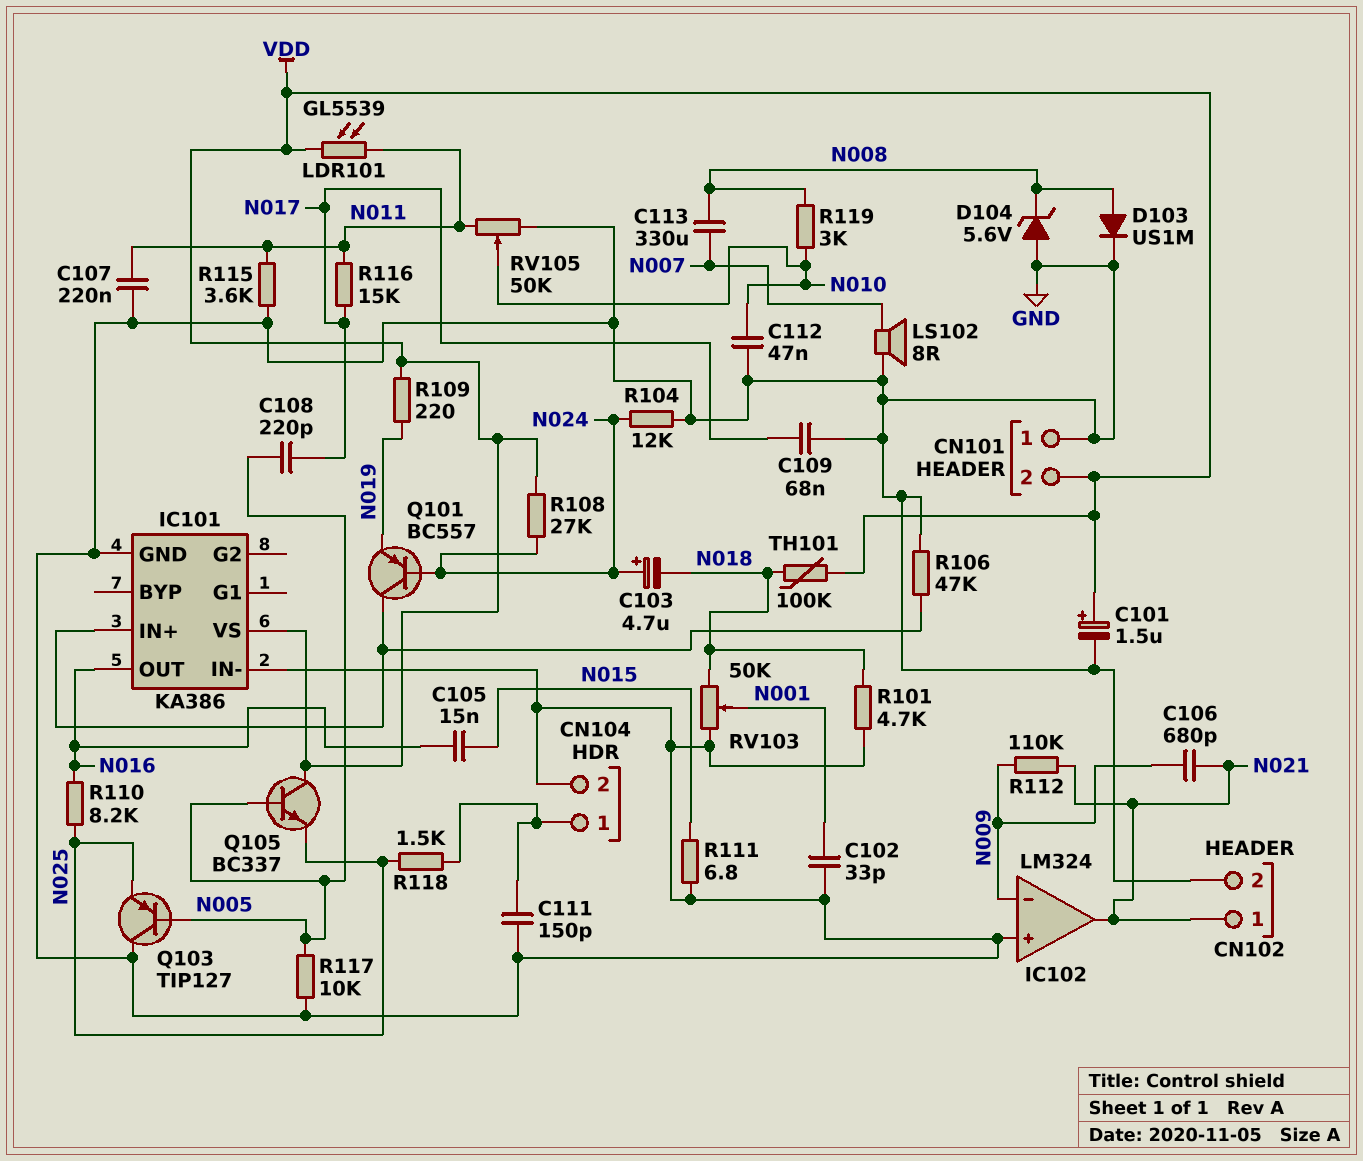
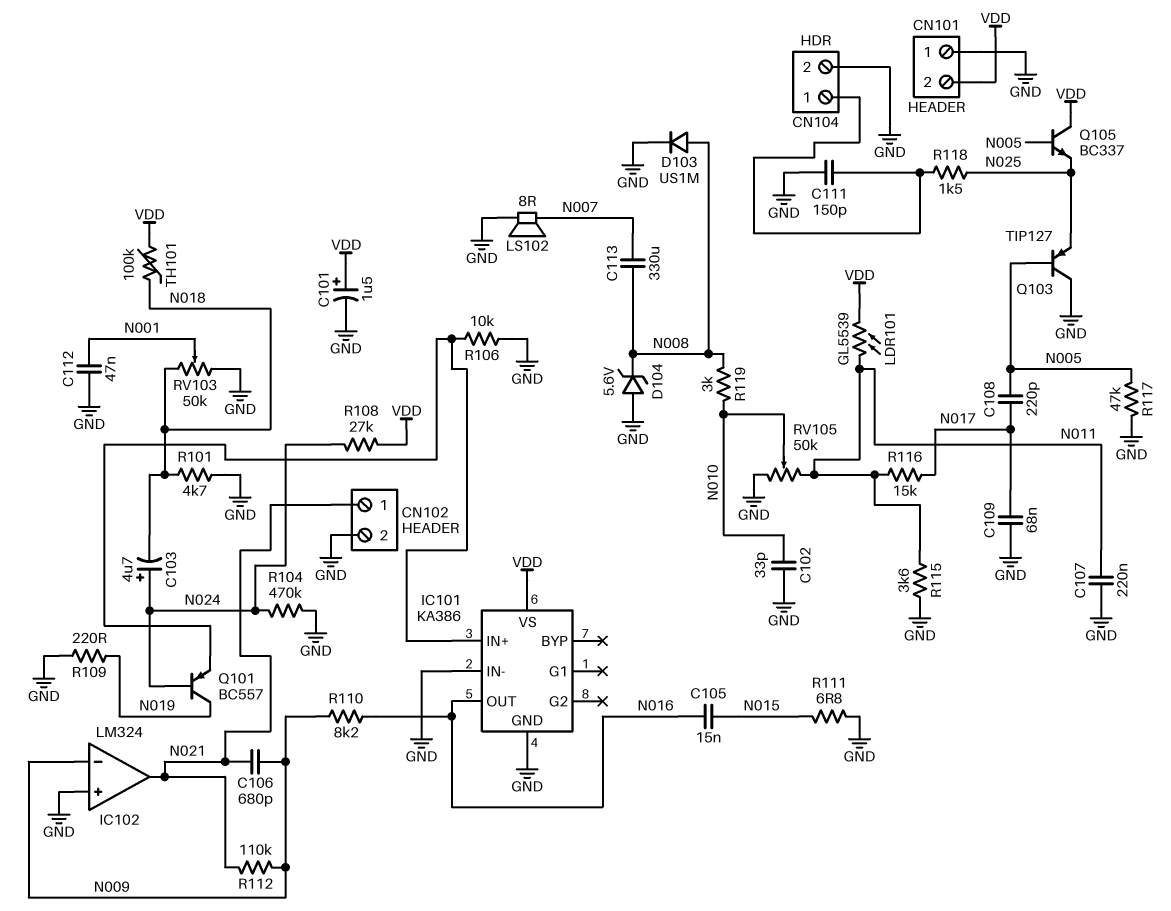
C102: 33pF (GND, N001) -> 33pF (GND, N010)
C112: 47nF (GND, N010) -> 47nF (GND, N001)
Q101: PNP BC557 (B N024, C IC101/IN+, E N019) -> PNP BC557 (B N024, C N019, E IC101/IN+)
R104: 12k (GND, N024) -> 470k (GND, N024)
R106: 47k (GND, IC101/IN+) -> 10k (GND, IC101/IN+)
R109: 220 (N019, VDD) -> 220 (GND, N019)
R110: 8.2k (N016, N025) -> 8.2k (N009, N016)
R117: 10k (GND, N005) -> 47k (GND, N005)

